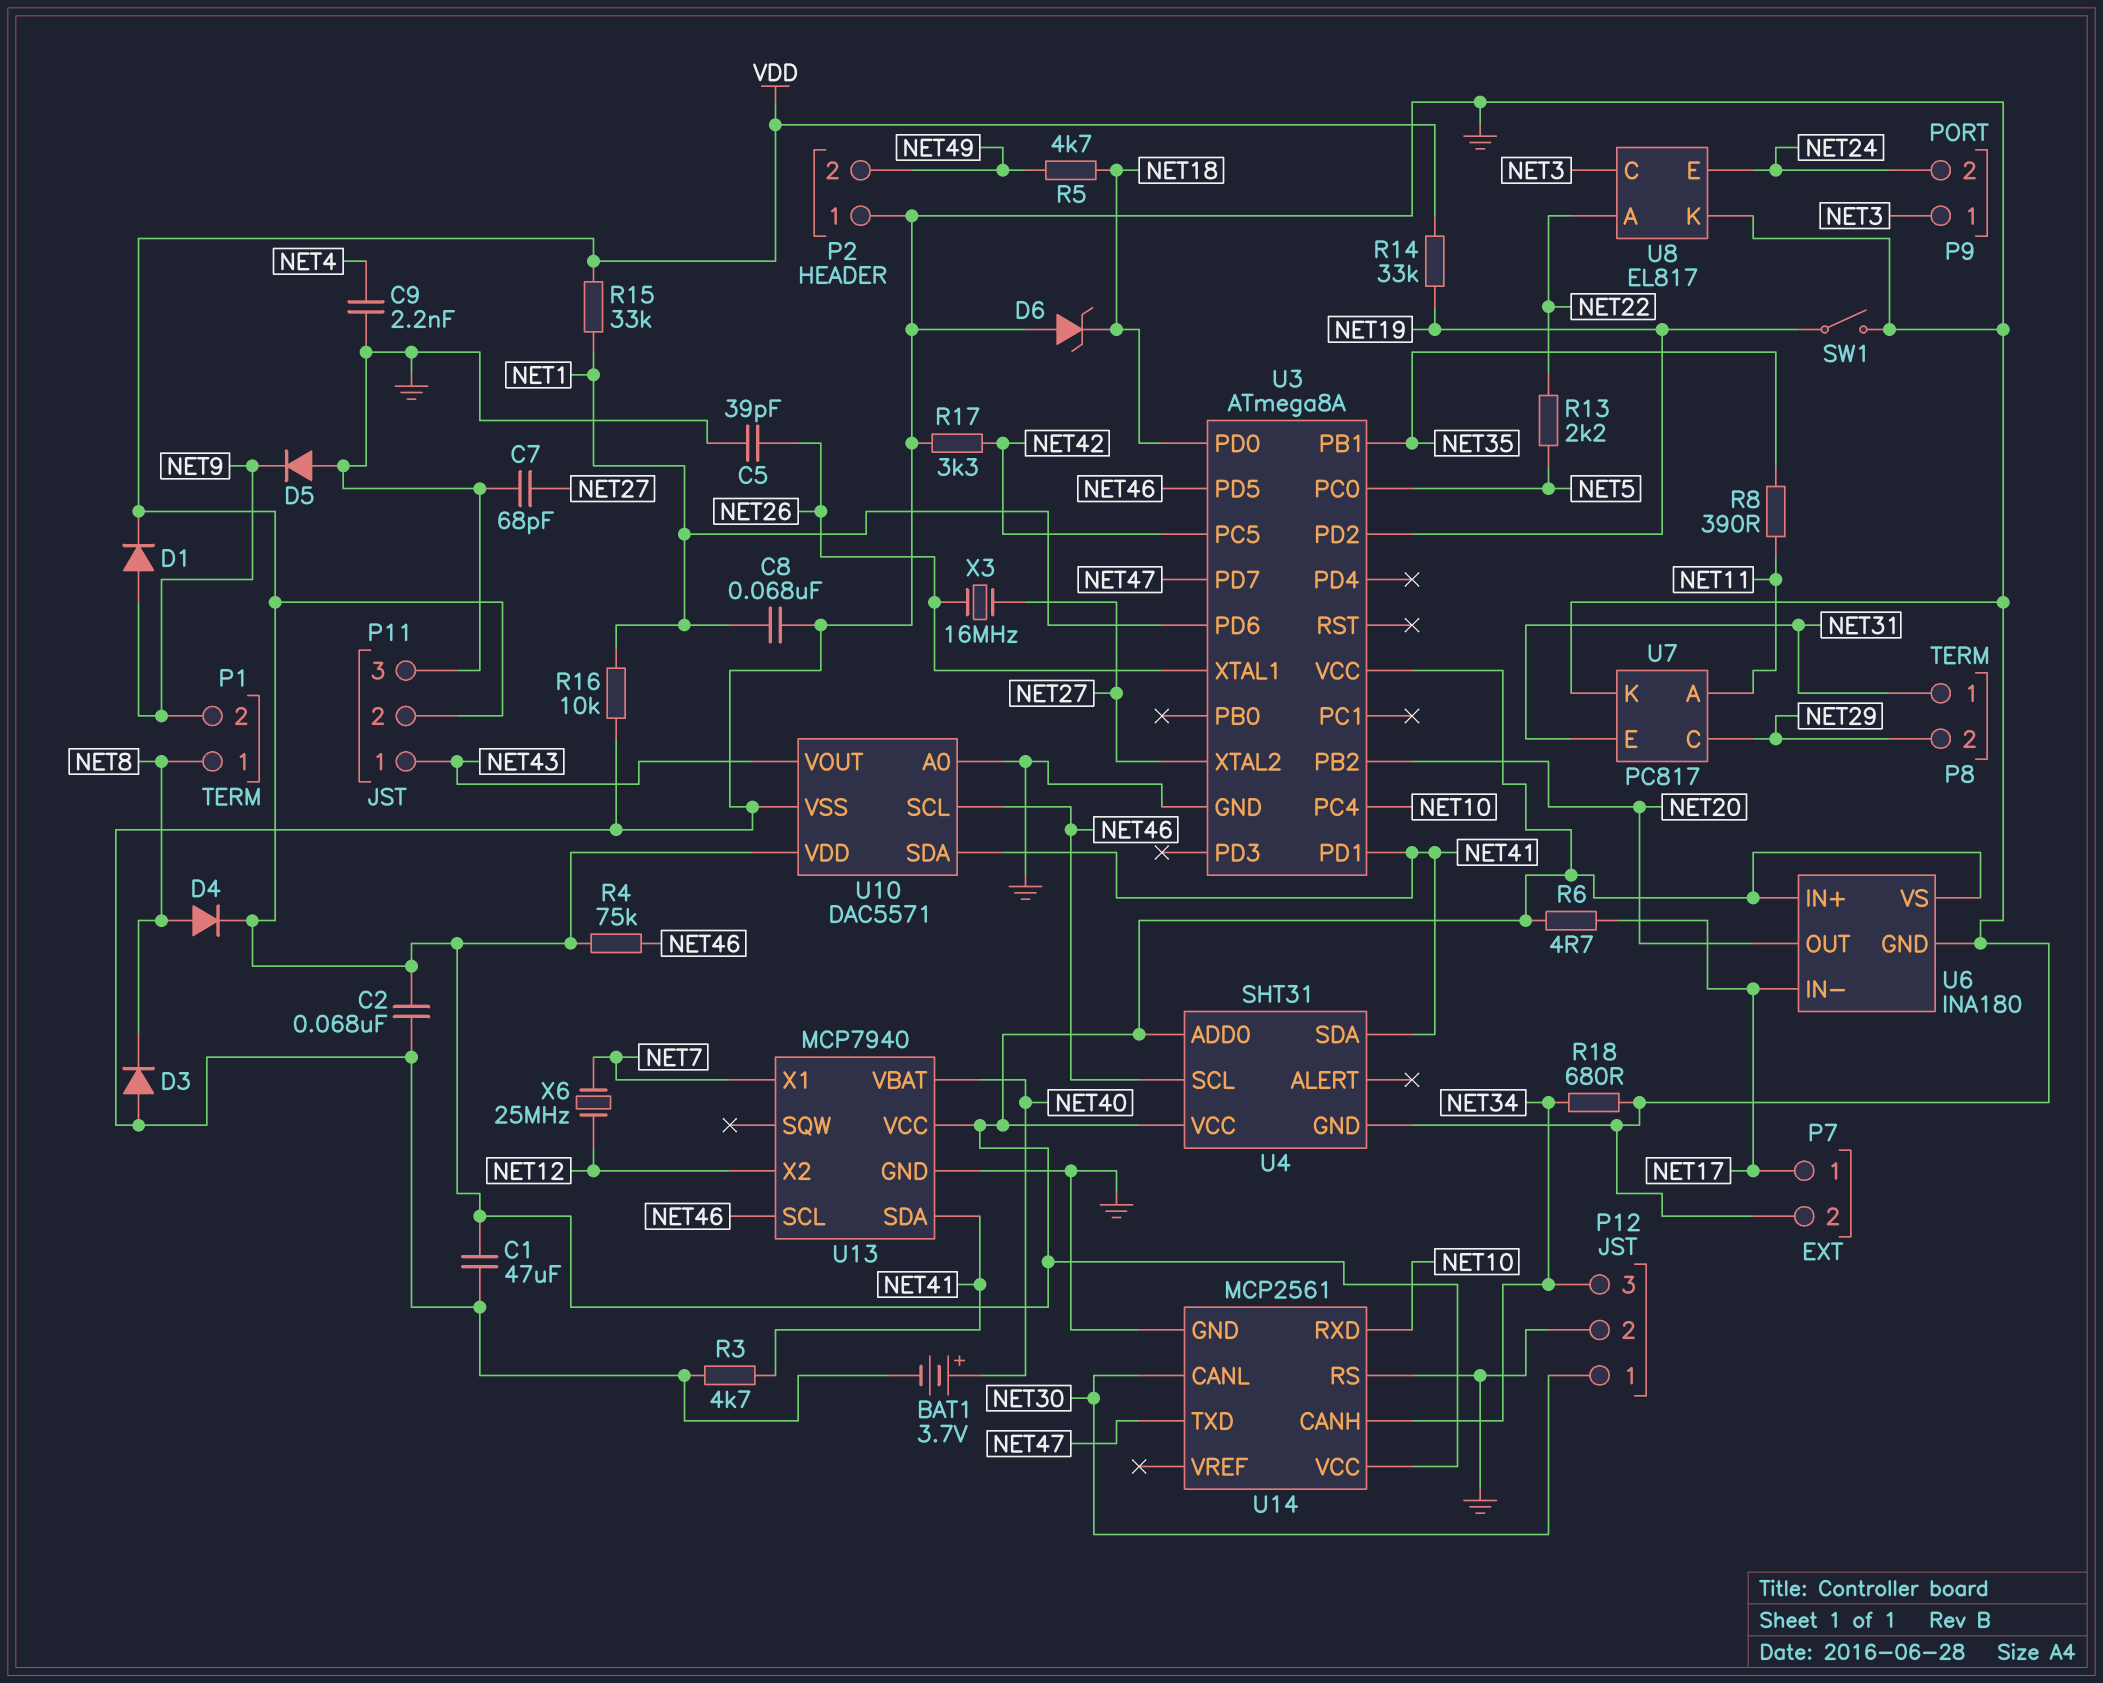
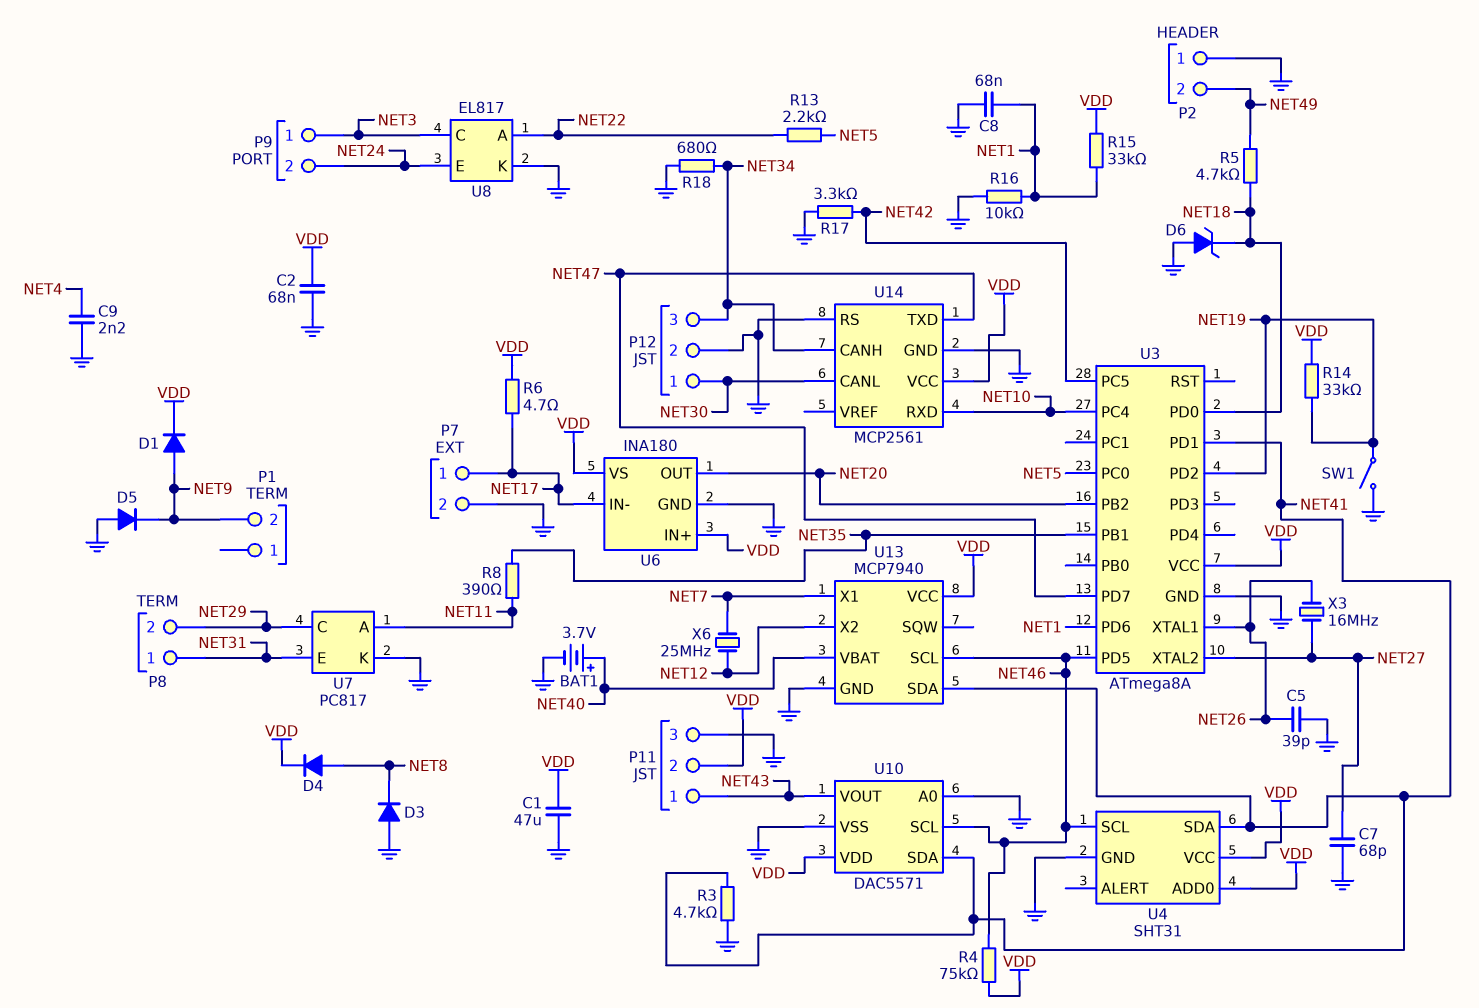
P1 pin 1: NET8 -> none

